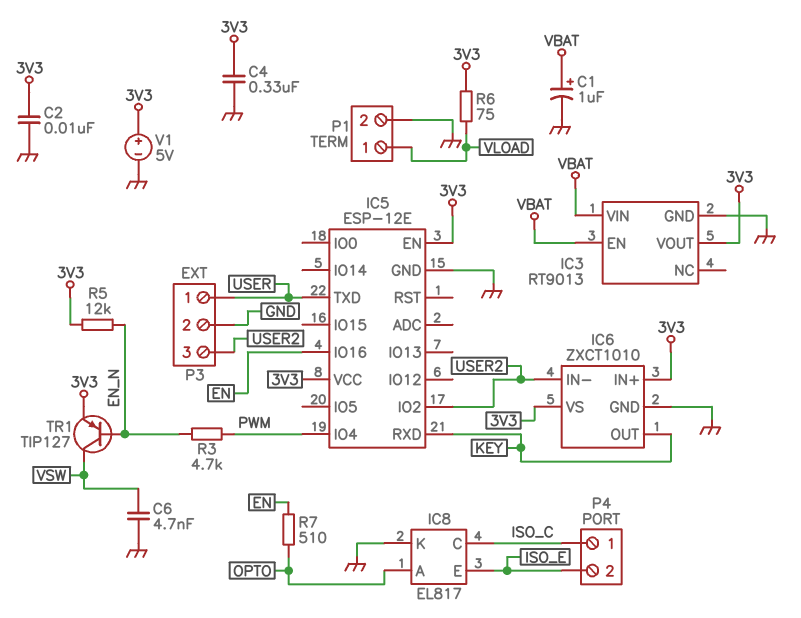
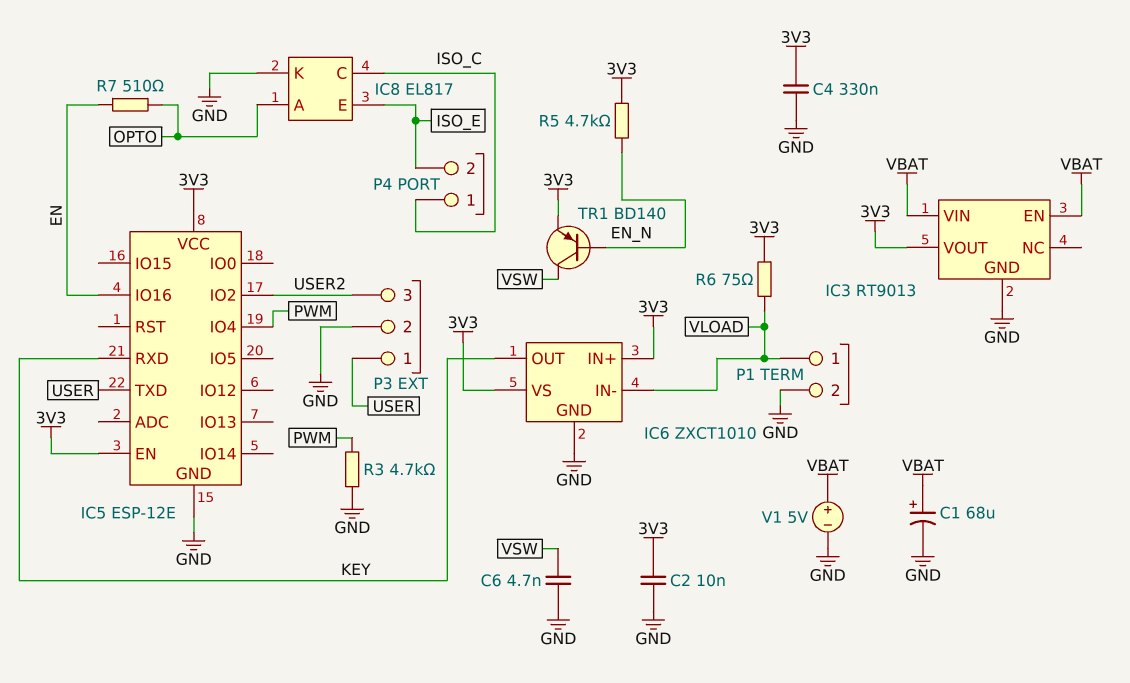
C1: 1uF (plus VBAT, minus GND) -> 68uF (plus VBAT, minus GND)
IC6 pin IN-: USER2 -> VLOAD
R3: 4.7k (EN_N, PWM) -> 4.7k (GND, PWM)
R5: 12k (3V3, EN_N) -> 4.7k (3V3, EN_N)
TR1: PNP TIP127 (B EN_N, C VSW, E 3V3) -> PNP BD140 (B EN_N, C VSW, E 3V3)
V1: 5V (plus 3V3, minus GND) -> 5V (plus VBAT, minus GND)

